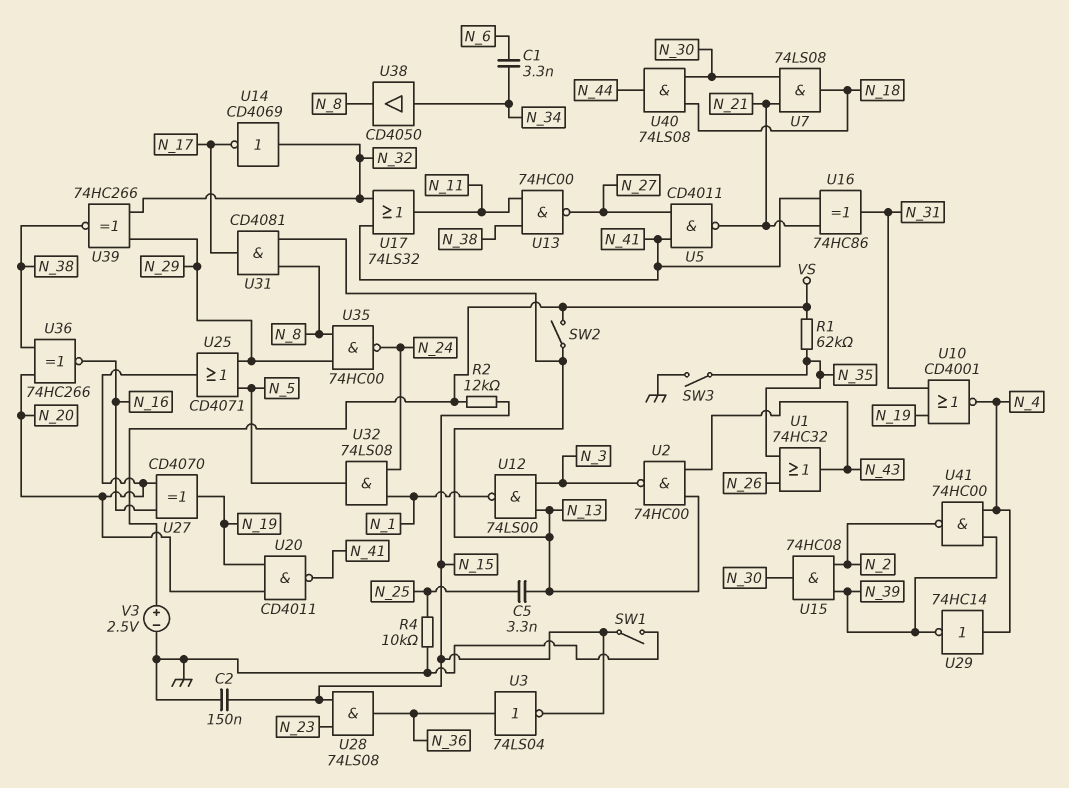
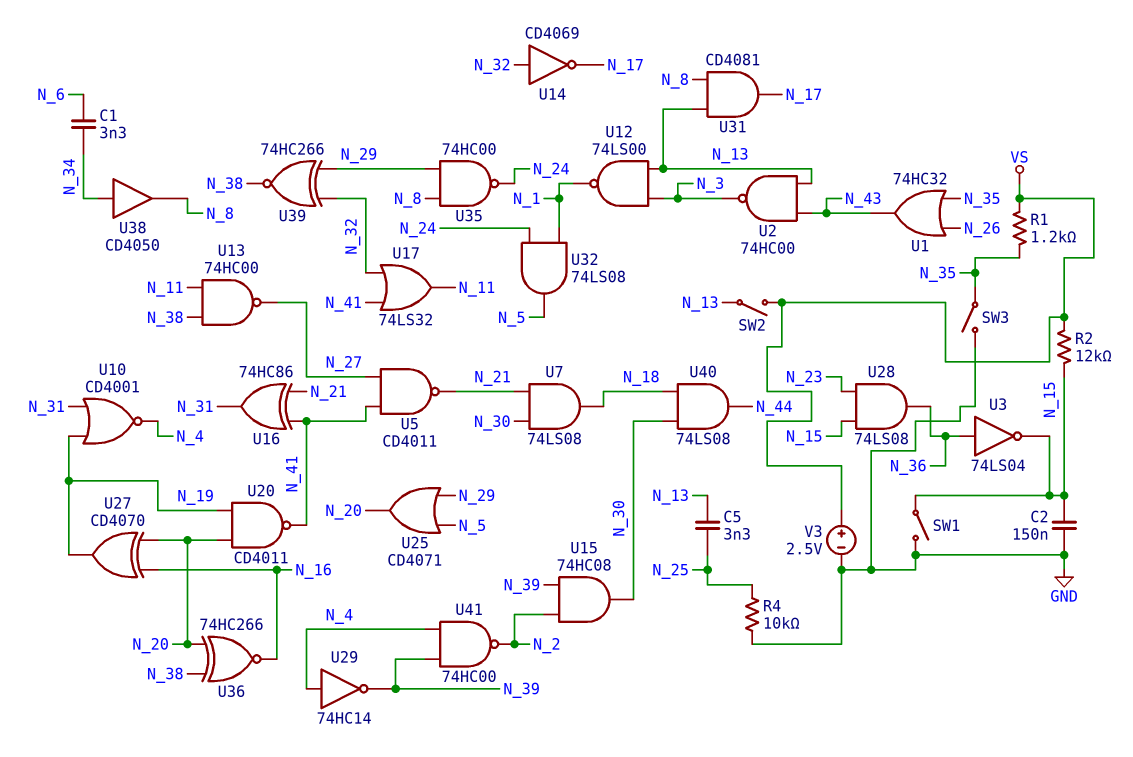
R1: 62k (N_35, VS) -> 1.2k (N_35, VS)

